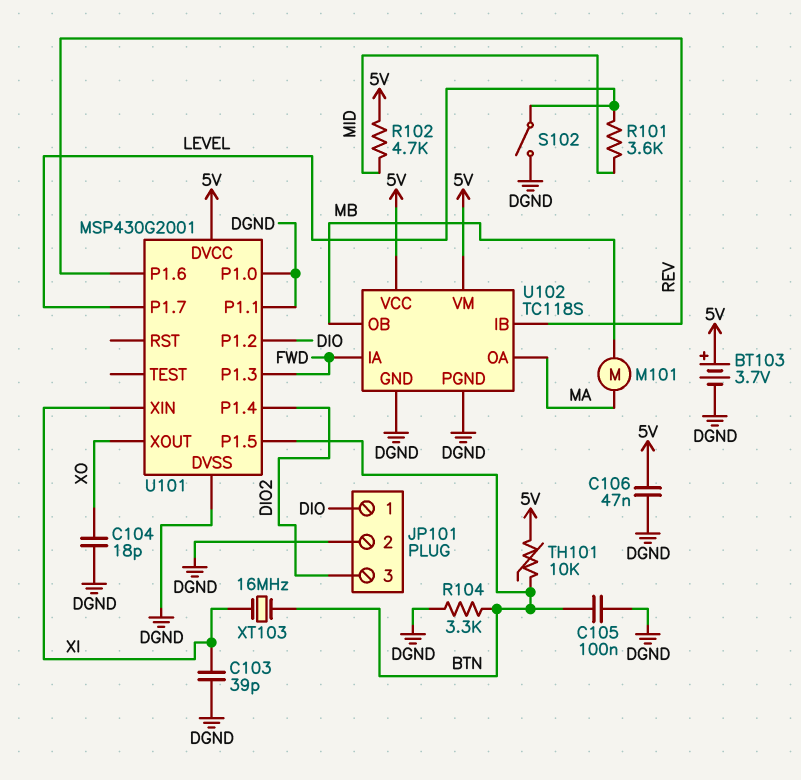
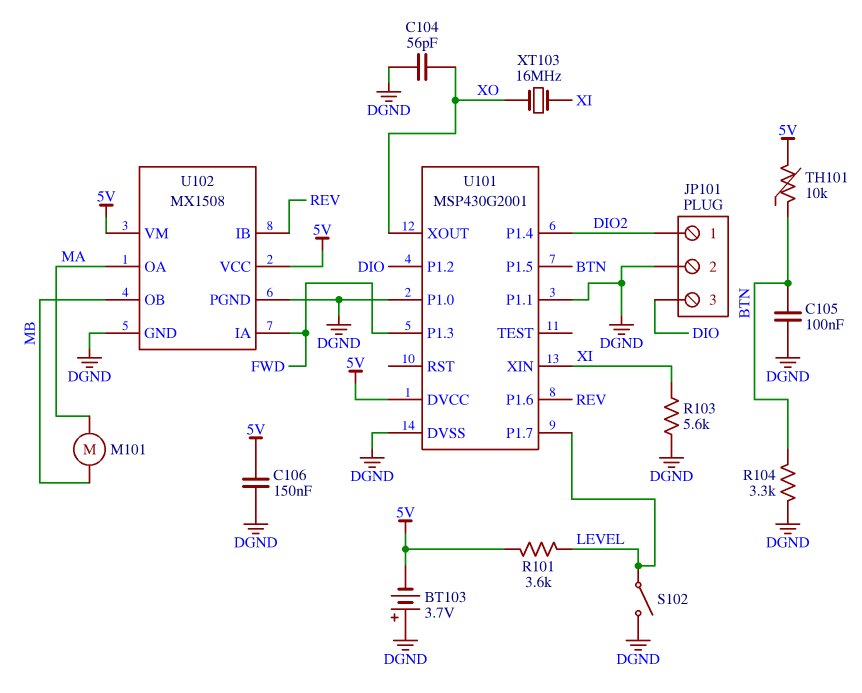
BT103: 3.7V (plus 5V, minus DGND) -> 3.7V (plus DGND, minus 5V)
C103: 39pF (DGND, XI) -> none
C104: 18pF (DGND, XO) -> 56pF (DGND, XO)
C106: 47nF (5V, DGND) -> 150nF (5V, DGND)
JP101 pin 1: DIO -> DIO2
JP101 pin 3: DIO2 -> DIO
R101: 3.6k (LEVEL, MID) -> 3.6k (5V, LEVEL)
R102: 4.7k (5V, MID) -> none
R103: none -> 5.6k (DGND, XI)
U102: TC118S -> MX1508
XT103: 16MHz (BTN, XI) -> 16MHz (XI, XO)

